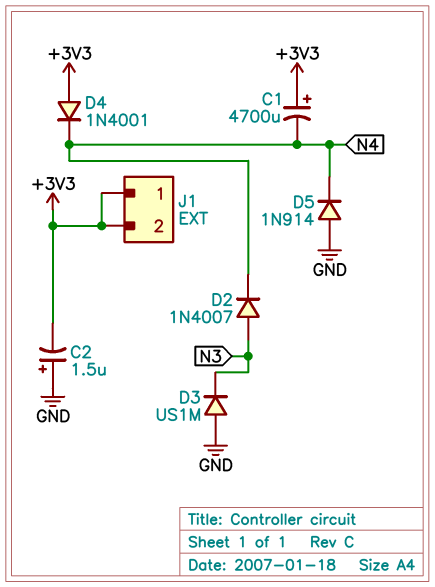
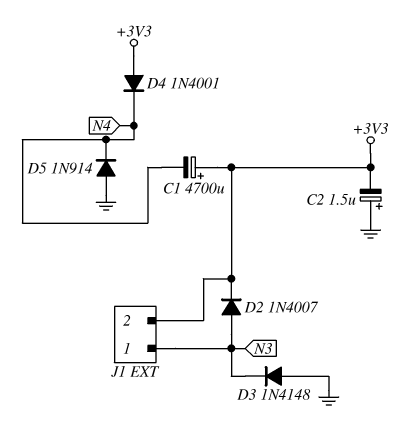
D2: diode 1N4007 (A N3, K N4) -> diode 1N4007 (A N3, K +3V3)
D3: diode US1M (A GND, K N3) -> diode 1N4148 (A GND, K N3)
J1 pin 1: +3V3 -> N3

